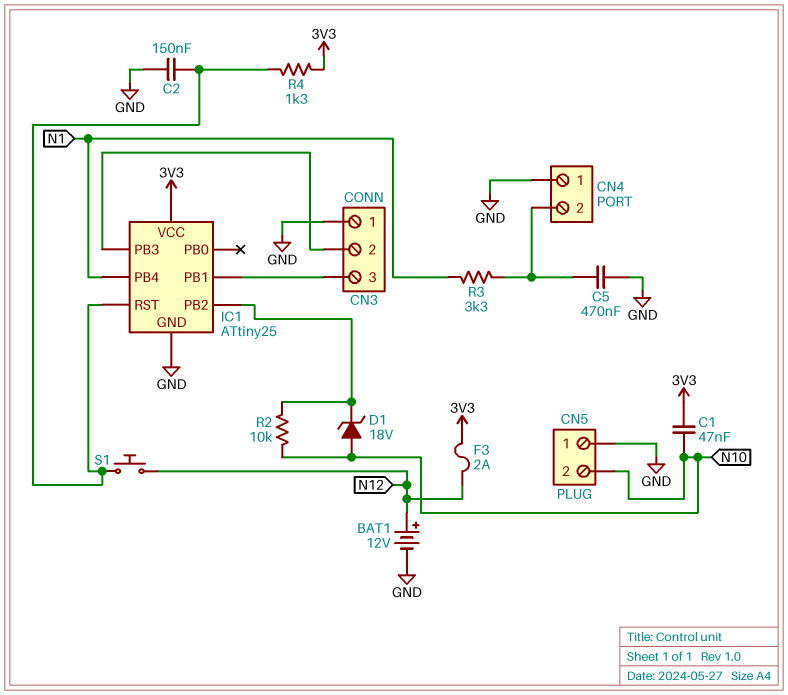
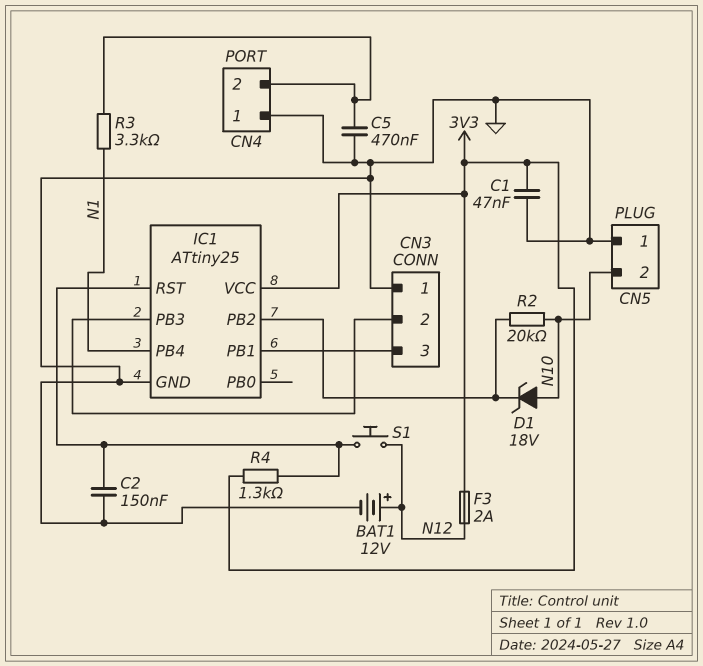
C1: 47nF (3V3, N10) -> 47nF (3V3, GND)
R2: 10k (IC1/PB2, N10) -> 20k (IC1/PB2, N10)

